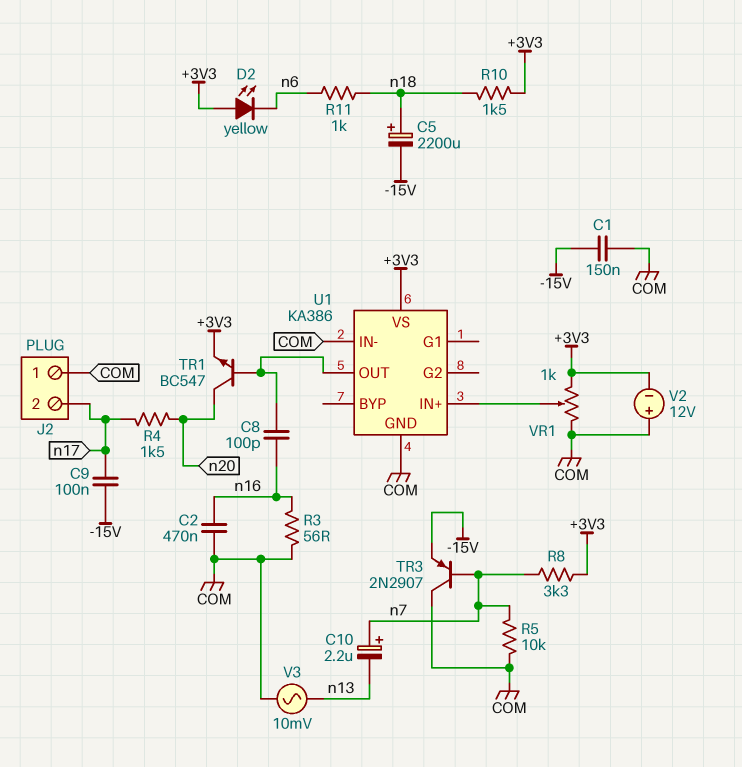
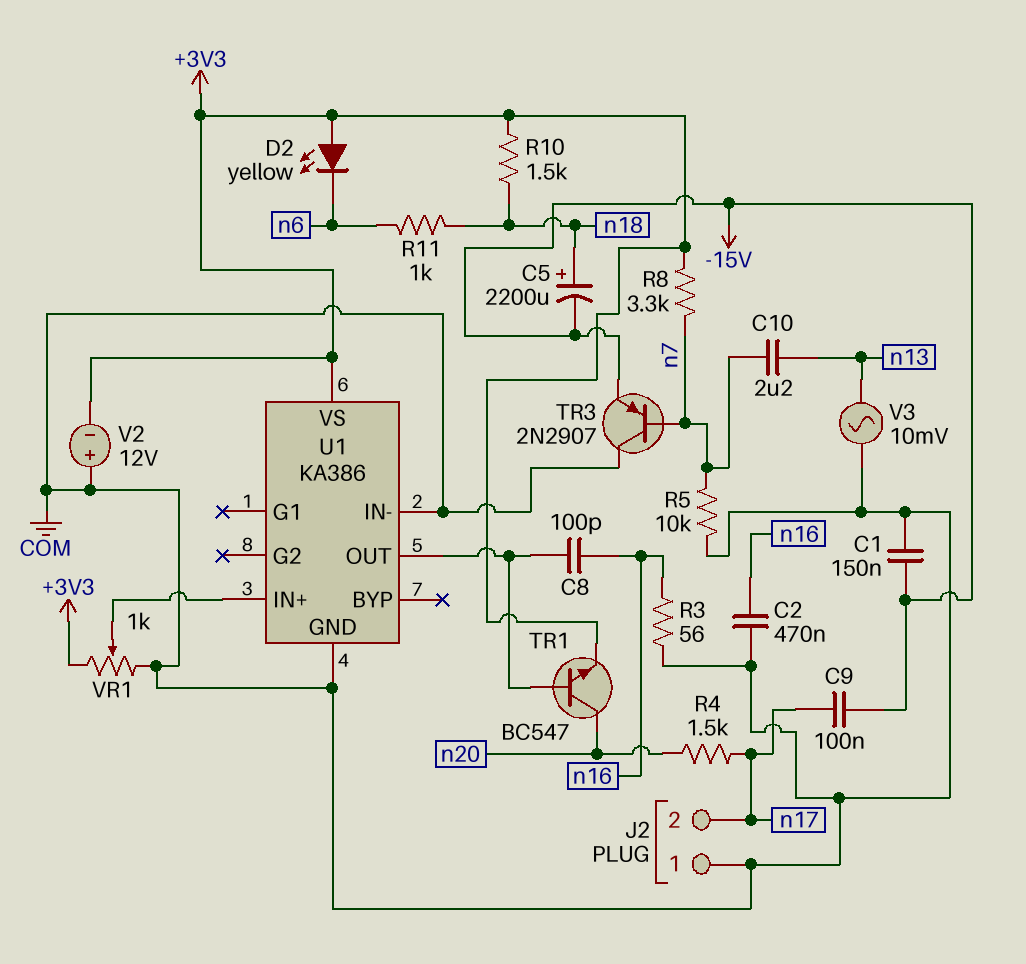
C10: 2.2uF (plus n7, minus n13) -> 2.2uF (n7, n13)

